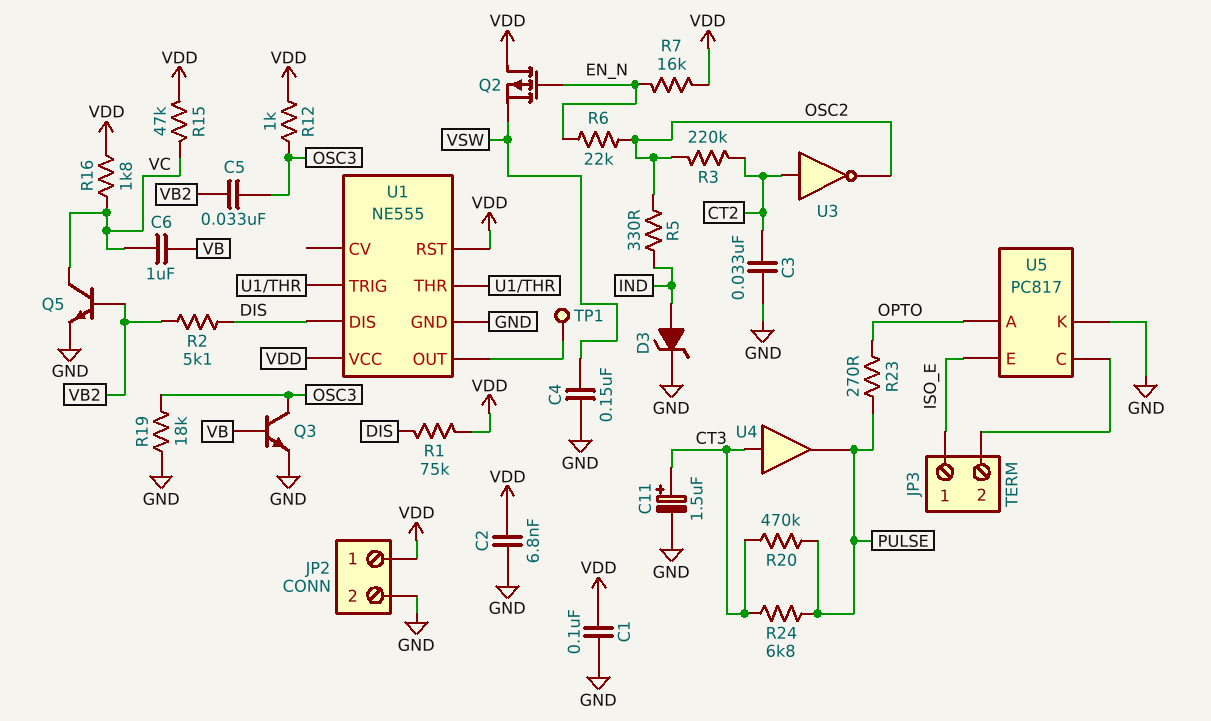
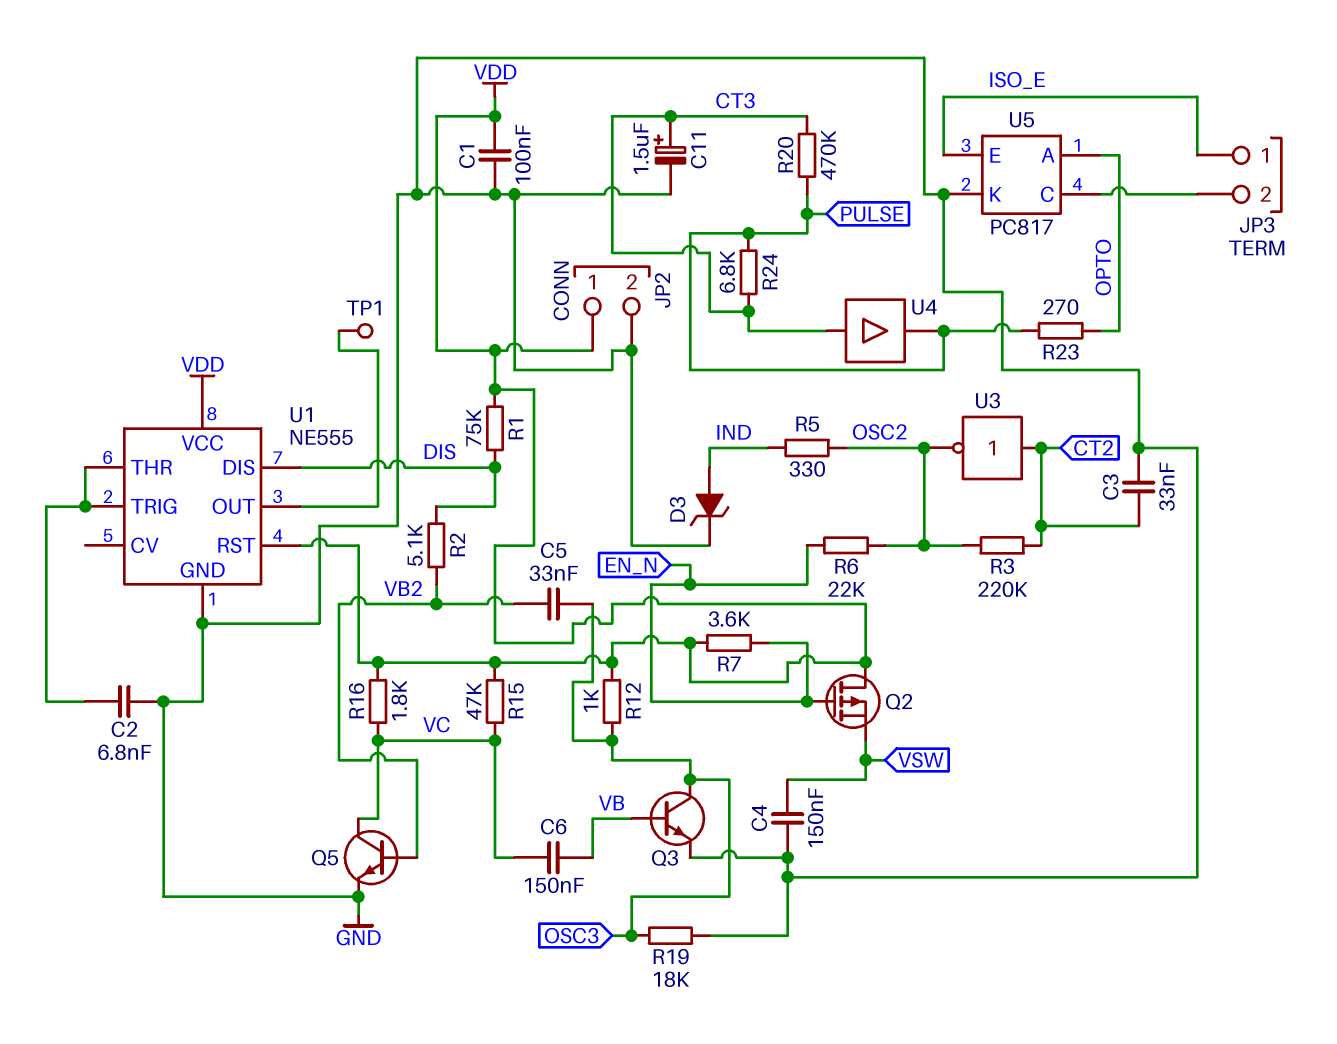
C2: 6.8nF (GND, VDD) -> 6.8nF (GND, U1/THR)
C6: 1uF (VB, VC) -> 150nF (VB, VC)
R7: 16k (EN_N, VDD) -> 3.6k (EN_N, VDD)

